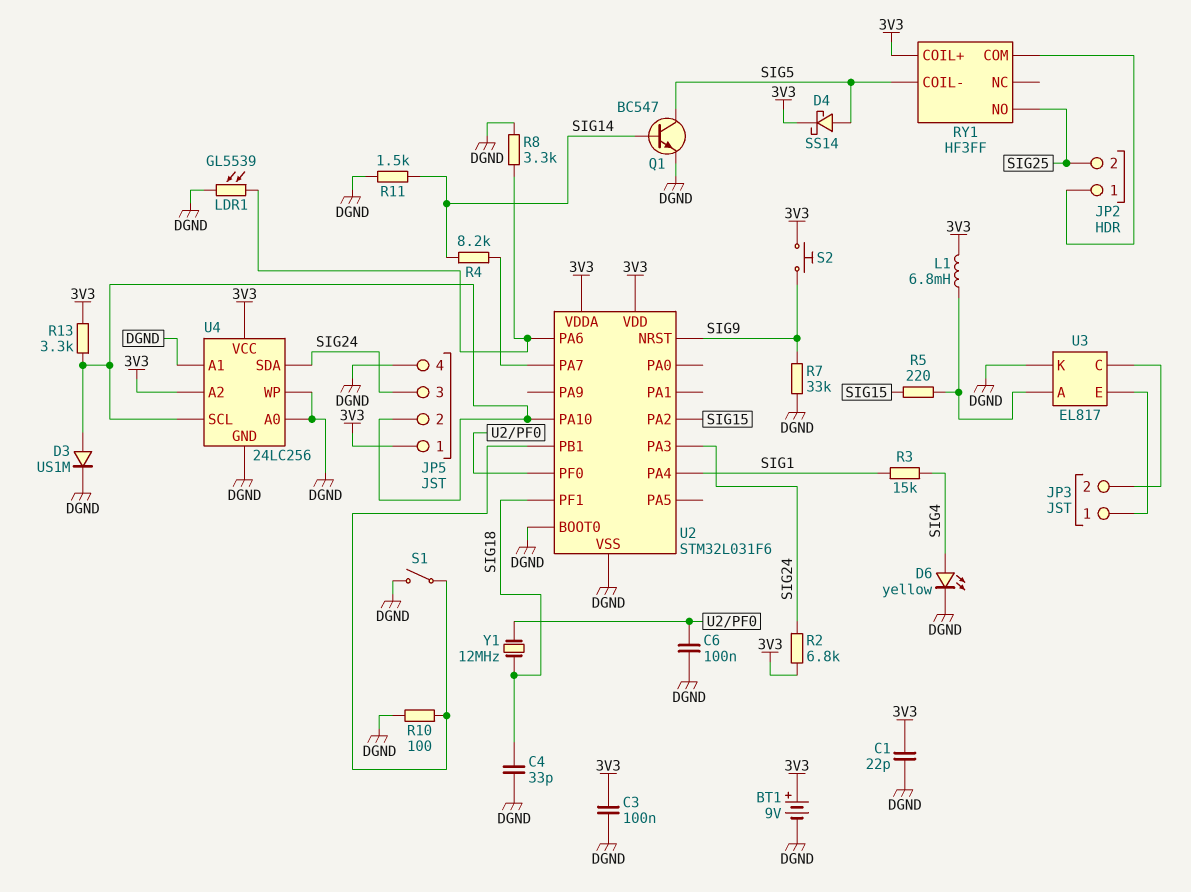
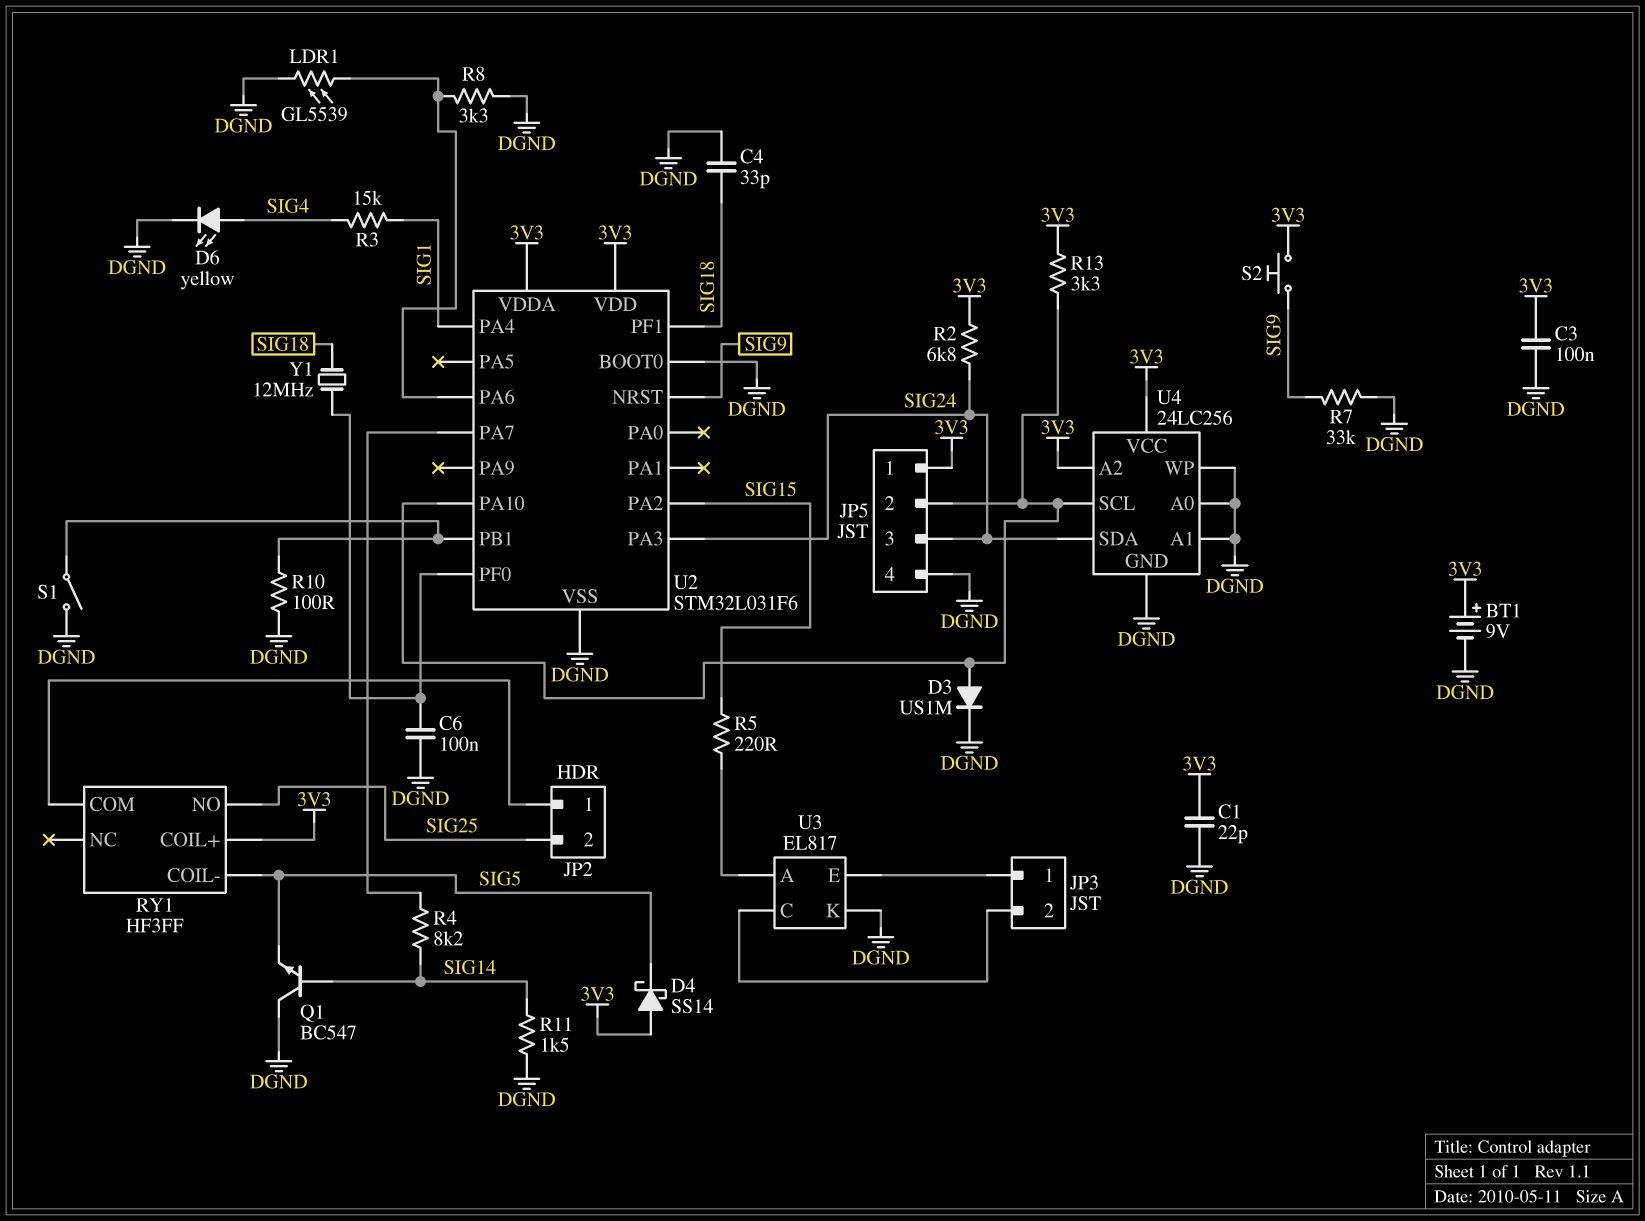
D4: schottky SS14 (A SIG5, K 3V3) -> schottky SS14 (A 3V3, K SIG5)
L1: 6.8mH (3V3, U3/A) -> none
Q1: NPN BC547 (B SIG14, C SIG5, E DGND) -> NPN BC547 (B SIG14, C DGND, E SIG5)

